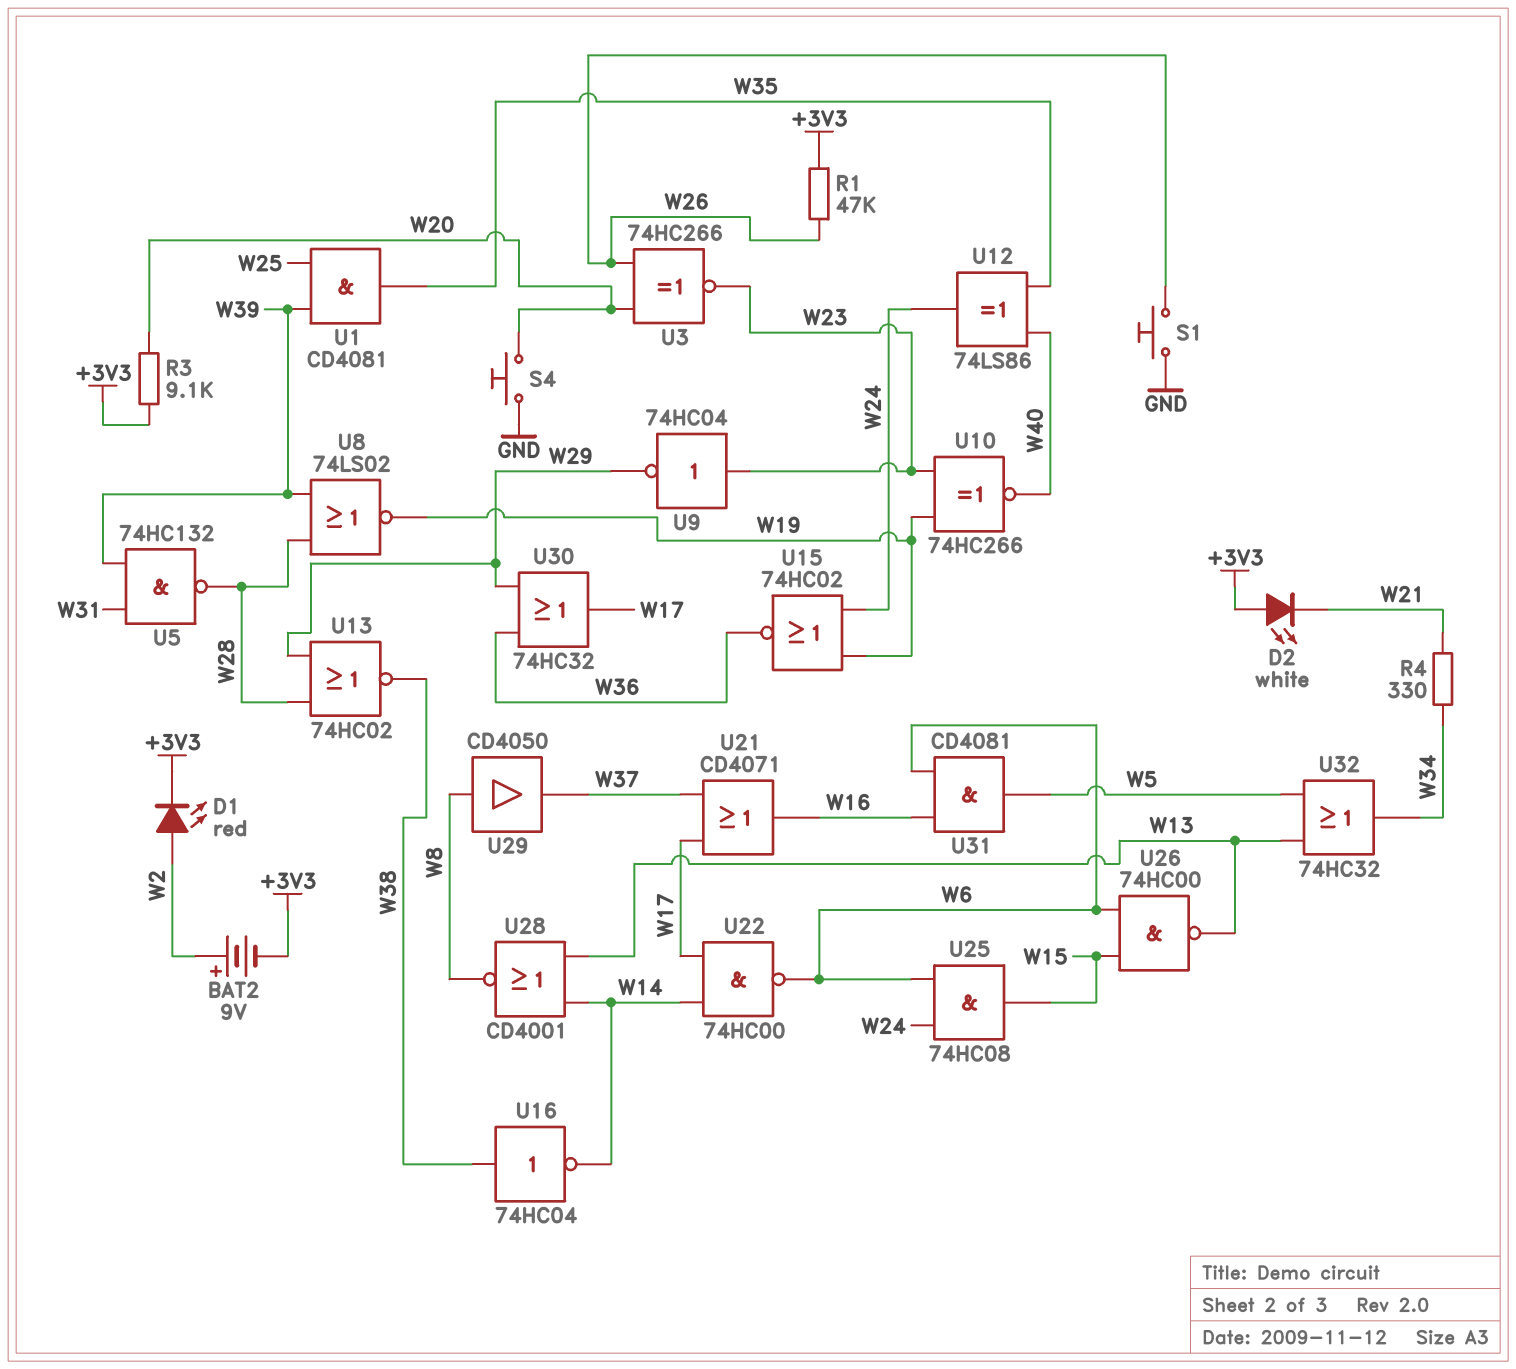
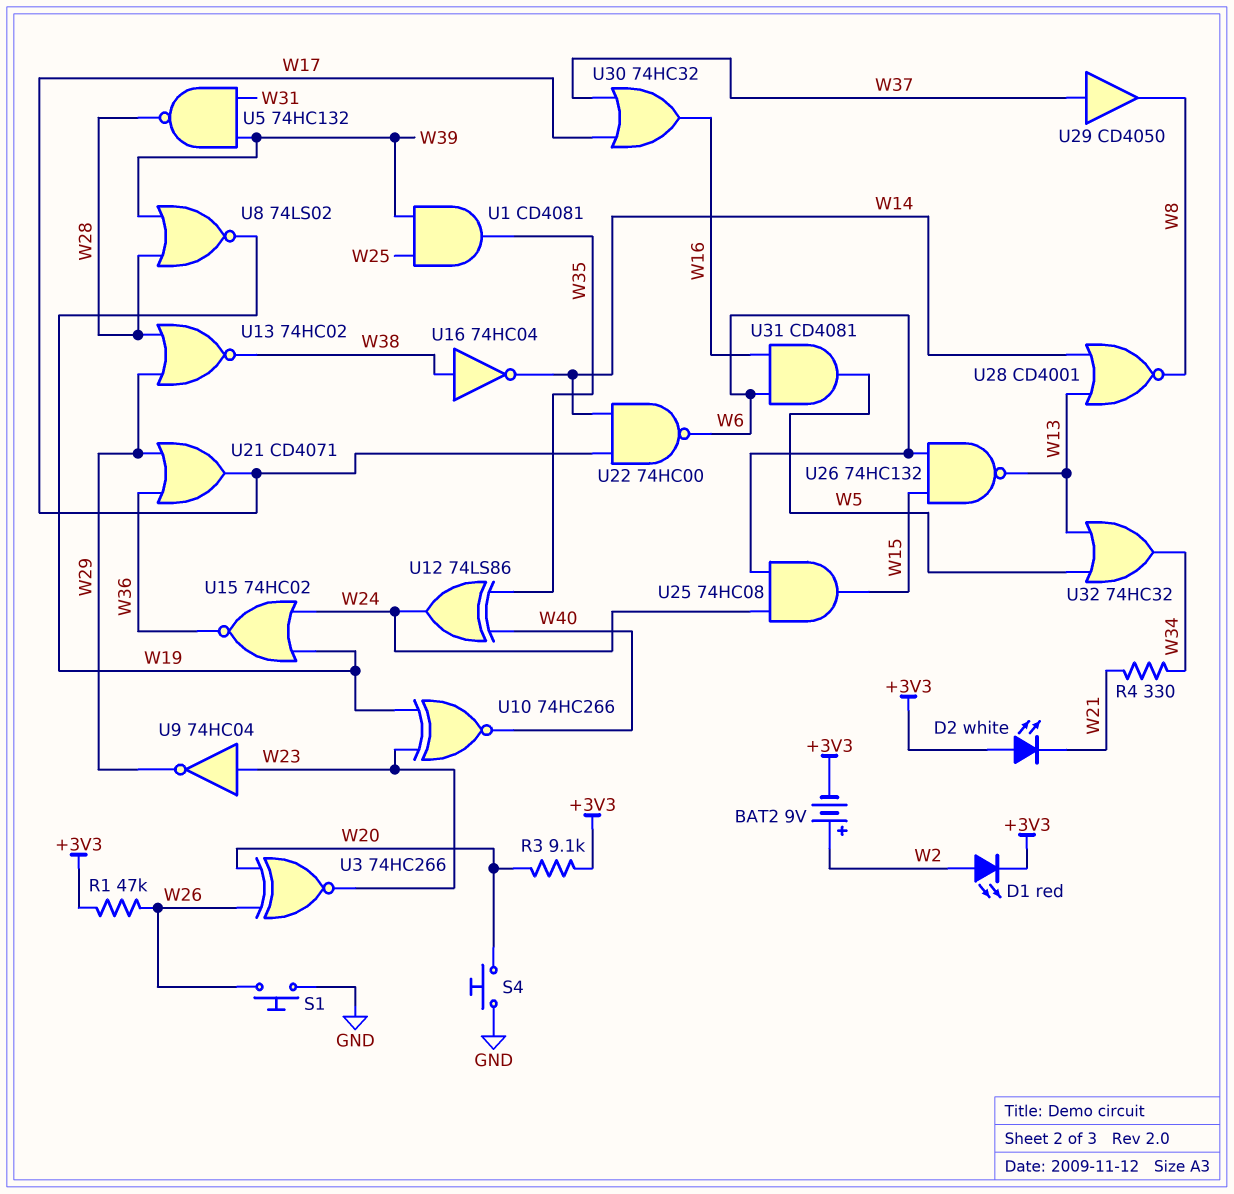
U21: OR CD4071 (in W17, in W37, out W16) -> OR CD4071 (in W29, in W36, out W17)
U26: NAND 74HC00 (in W6, in W15, out W13) -> NAND 74HC132 (in W6, in W15, out W13)
U29: buffer CD4050 (in W8, out W37) -> buffer CD4050 (in W37, out W8)
U30: OR 74HC32 (in W29, in W36, out W17) -> OR 74HC32 (in W17, in W37, out W16)

